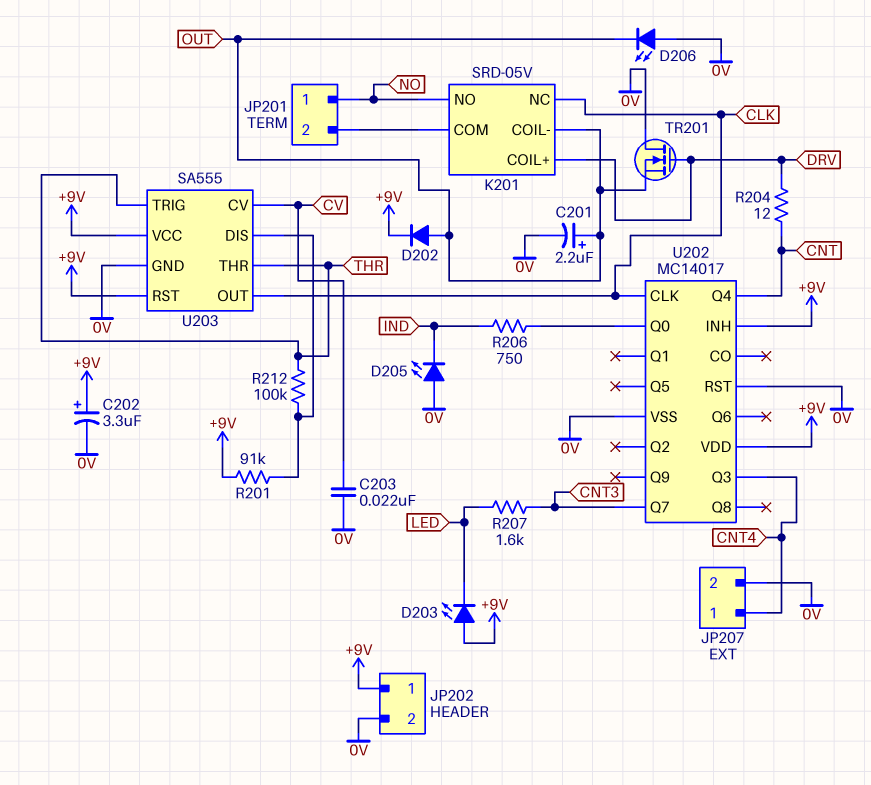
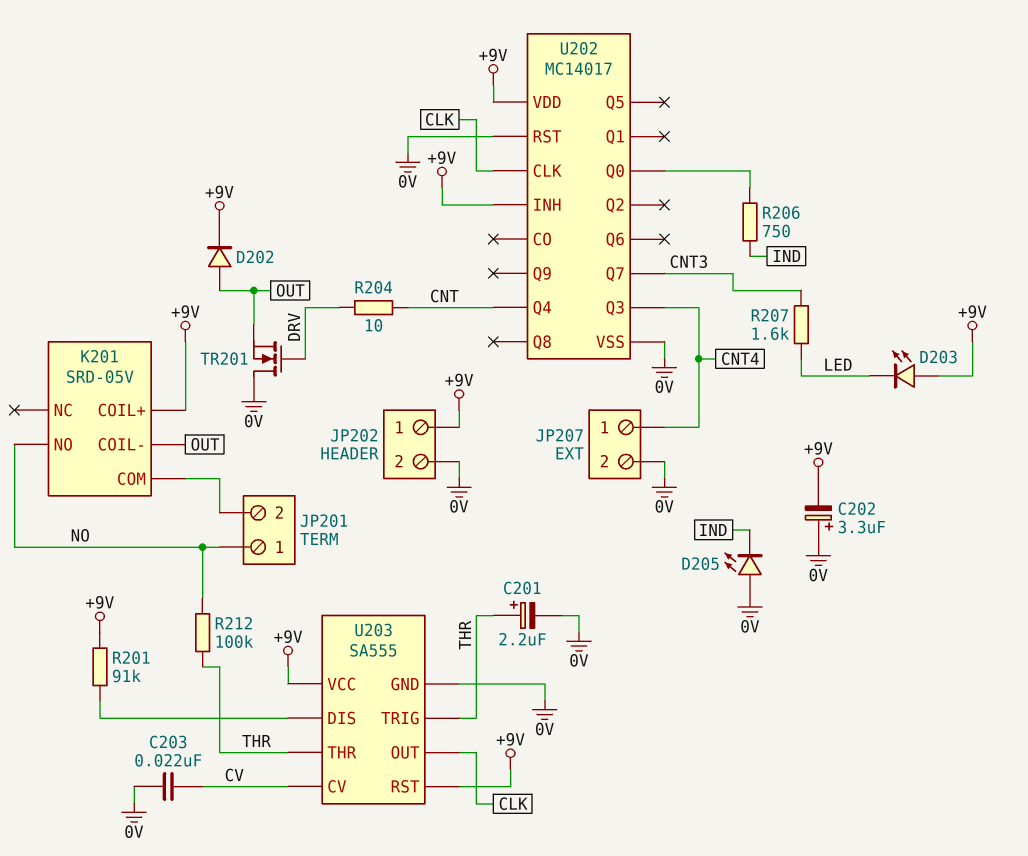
C201: 2.2uF (plus OUT, minus 0V) -> 2.2uF (plus THR, minus 0V)
C202: 3.3uF (plus +9V, minus 0V) -> 3.3uF (plus 0V, minus +9V)
D206: LED (A 0V, K OUT) -> none
K201 pin COIL+: DRV -> +9V
K201 pin NC: CLK -> none
R204: 12 (CNT, DRV) -> 10 (CNT, DRV)
R212: 100k (THR, U203/DIS) -> 100k (NO, THR)

